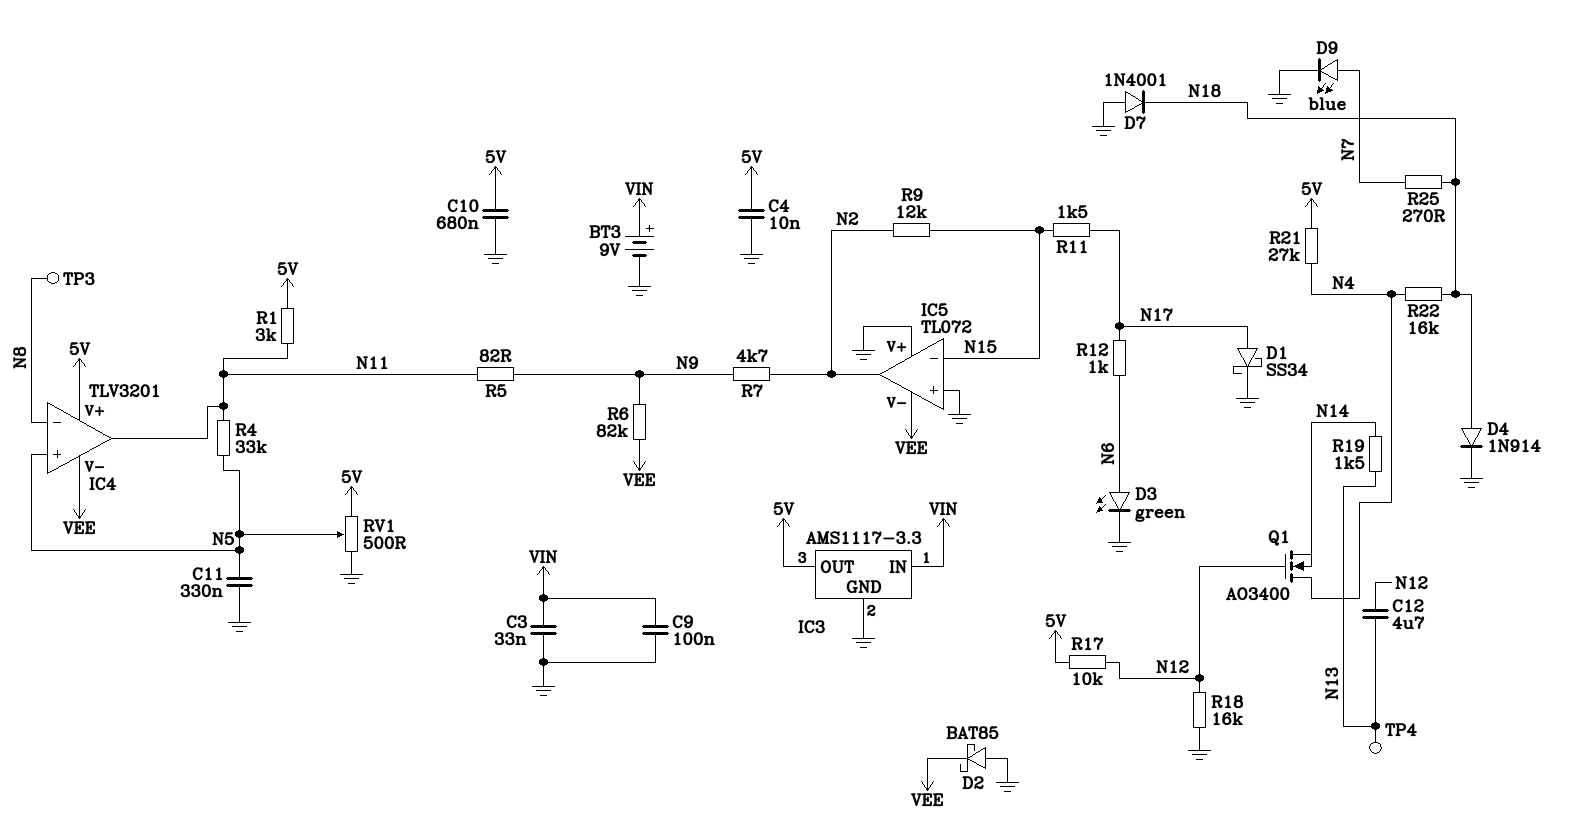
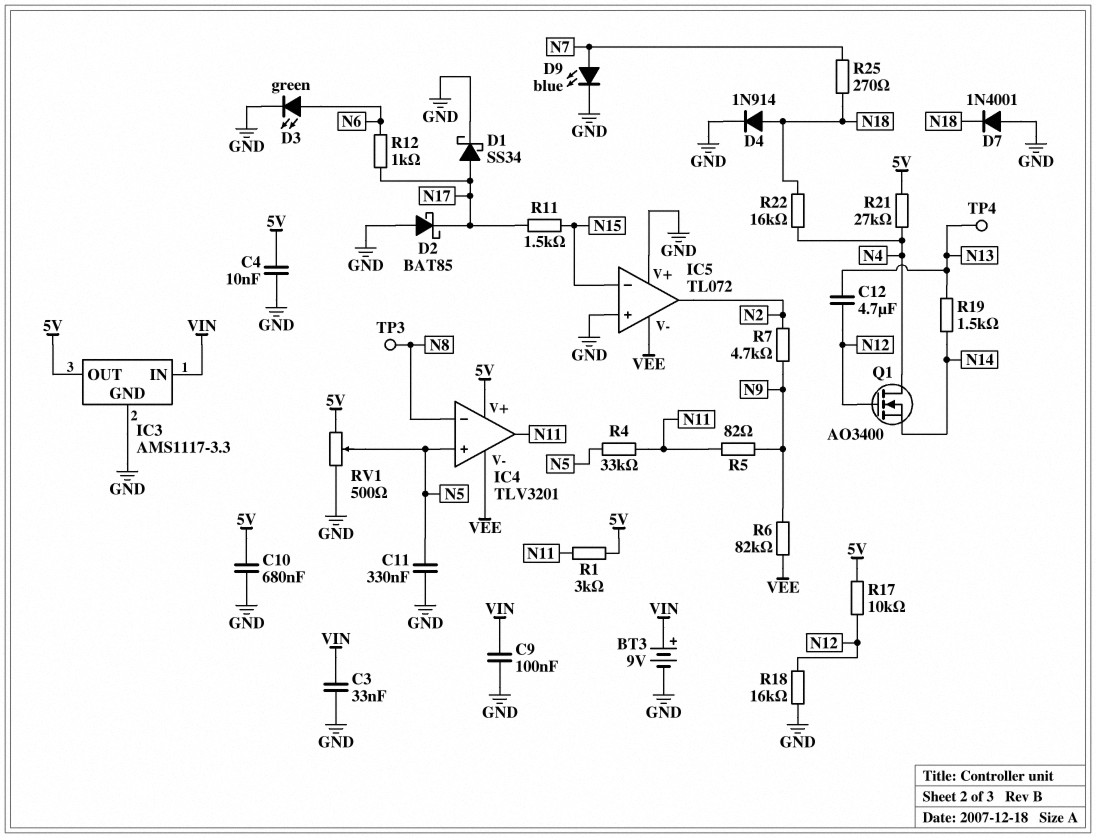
D2: schottky BAT85 (A GND, K VEE) -> schottky BAT85 (A GND, K N17)
R9: 12k (N2, N15) -> none

